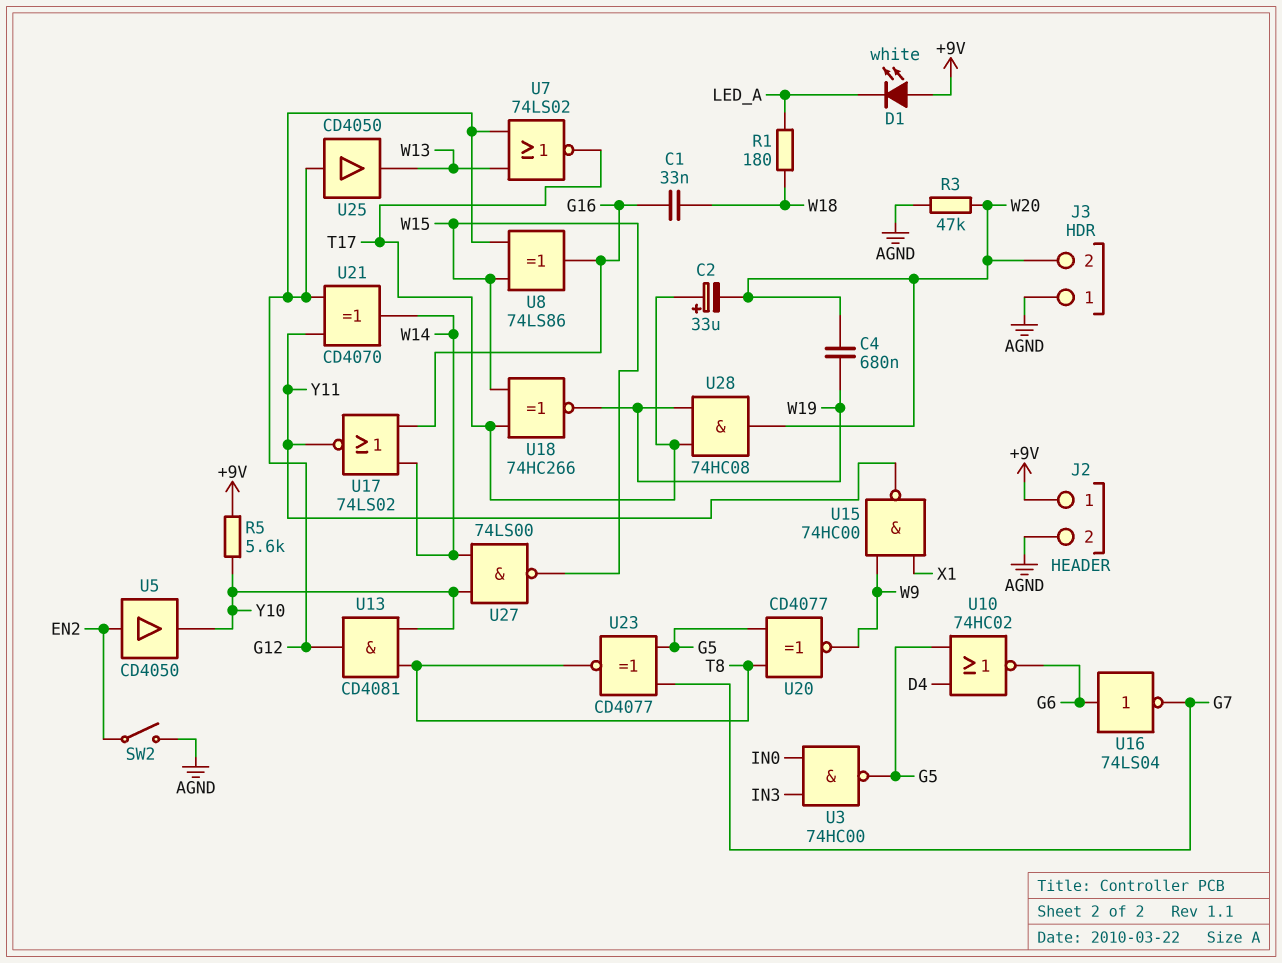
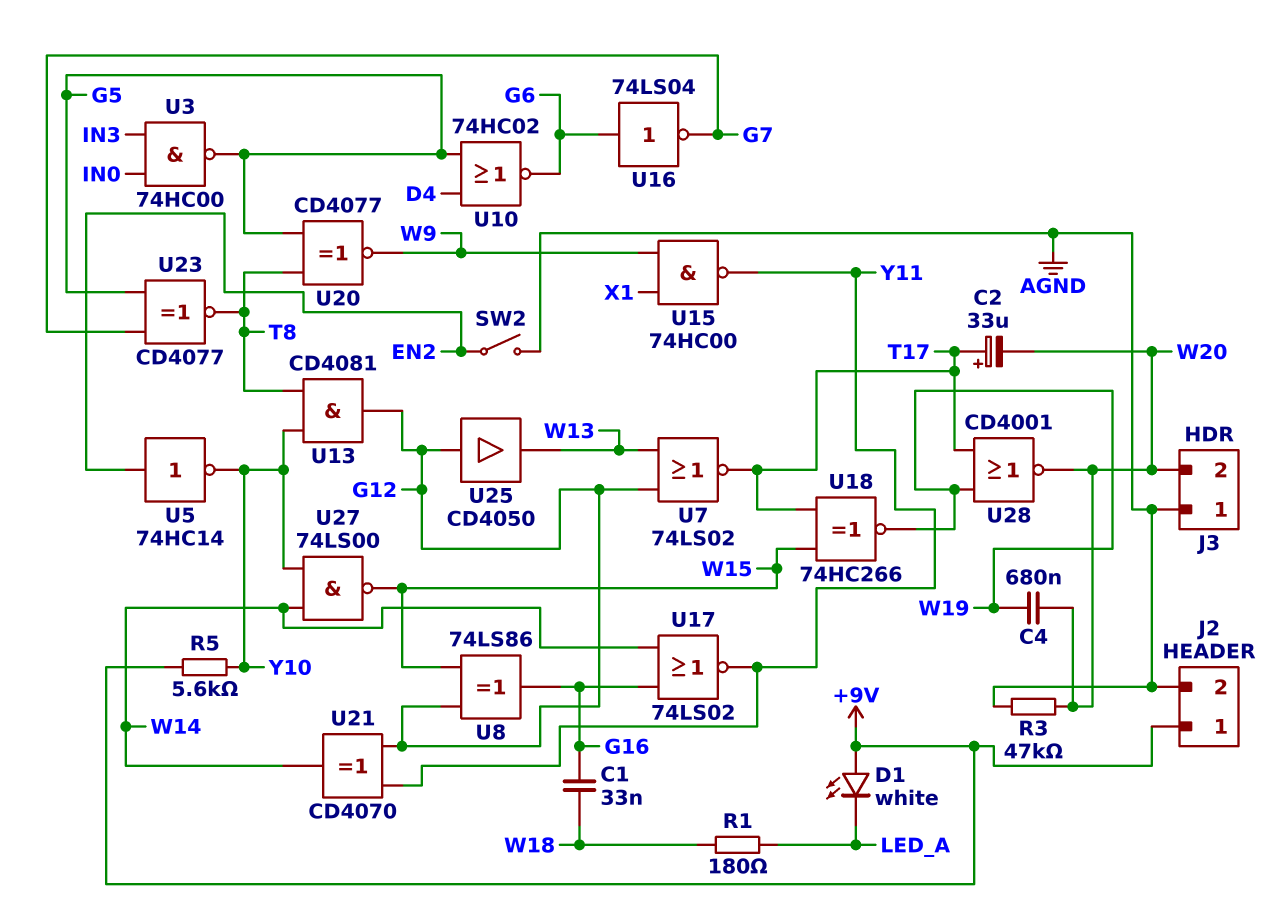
U5: buffer CD4050 (in EN2, out Y10) -> NOT 74HC14 (in EN2, out Y10)
U28: AND 74HC08 (in T17, in W19, out W20) -> NOR CD4001 (in T17, in W19, out W20)

